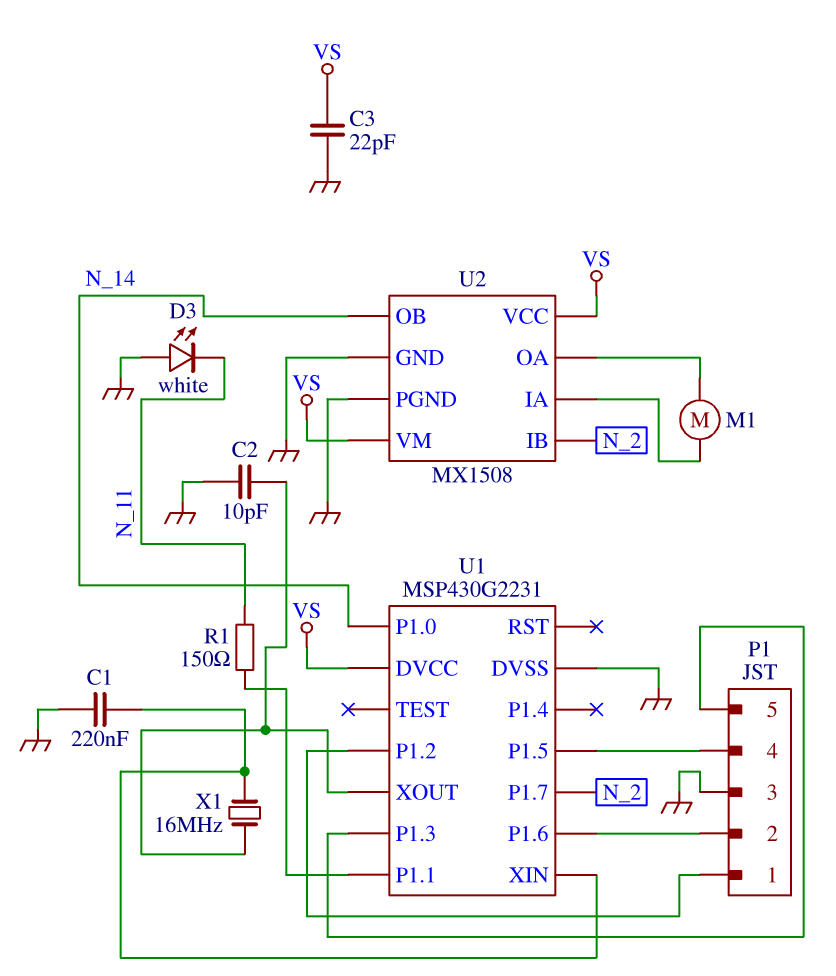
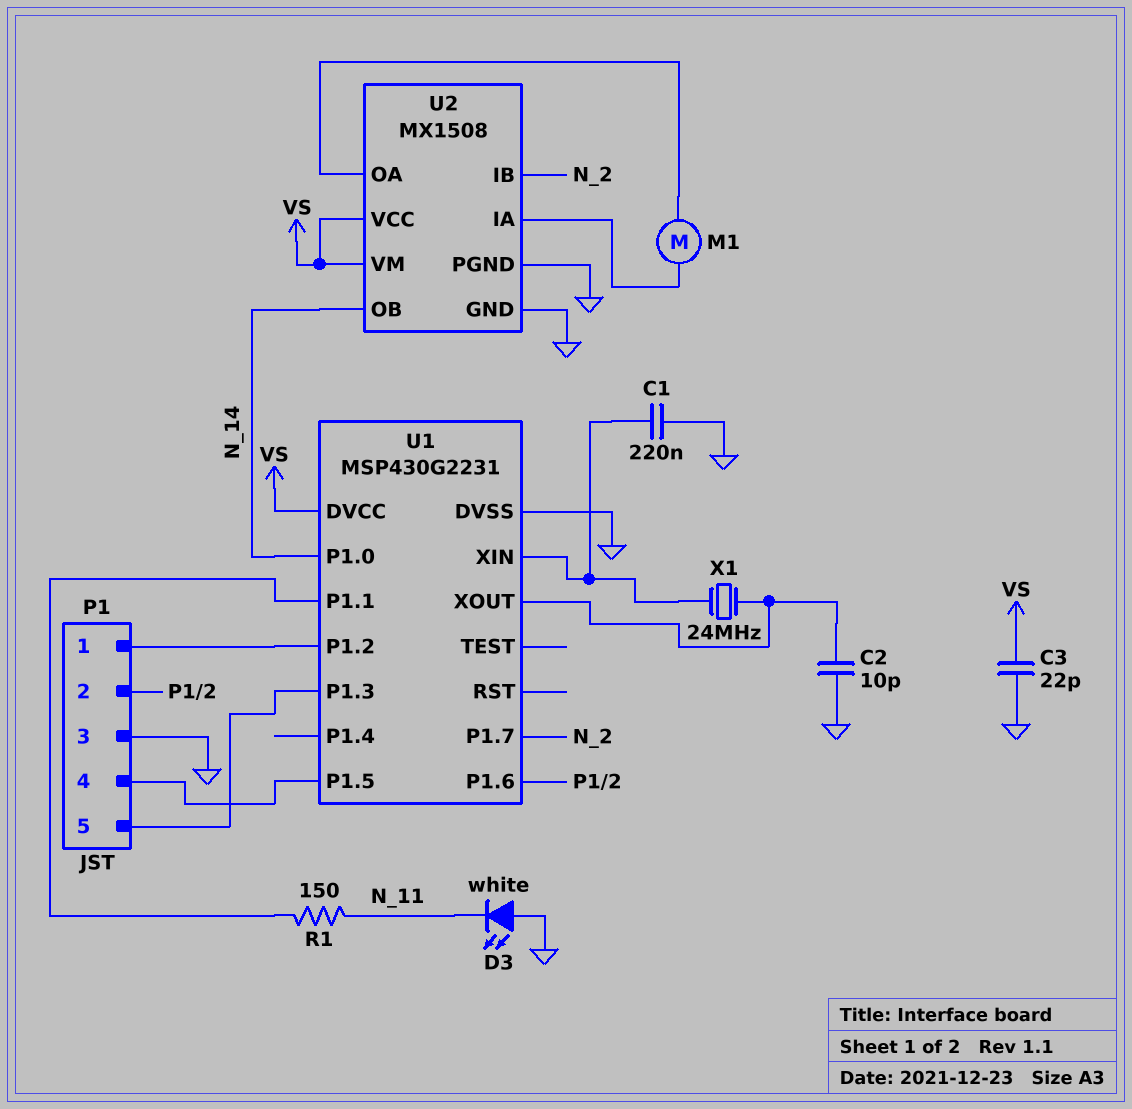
X1: 16MHz (U1/XIN, U1/XOUT) -> 24MHz (U1/XIN, U1/XOUT)

